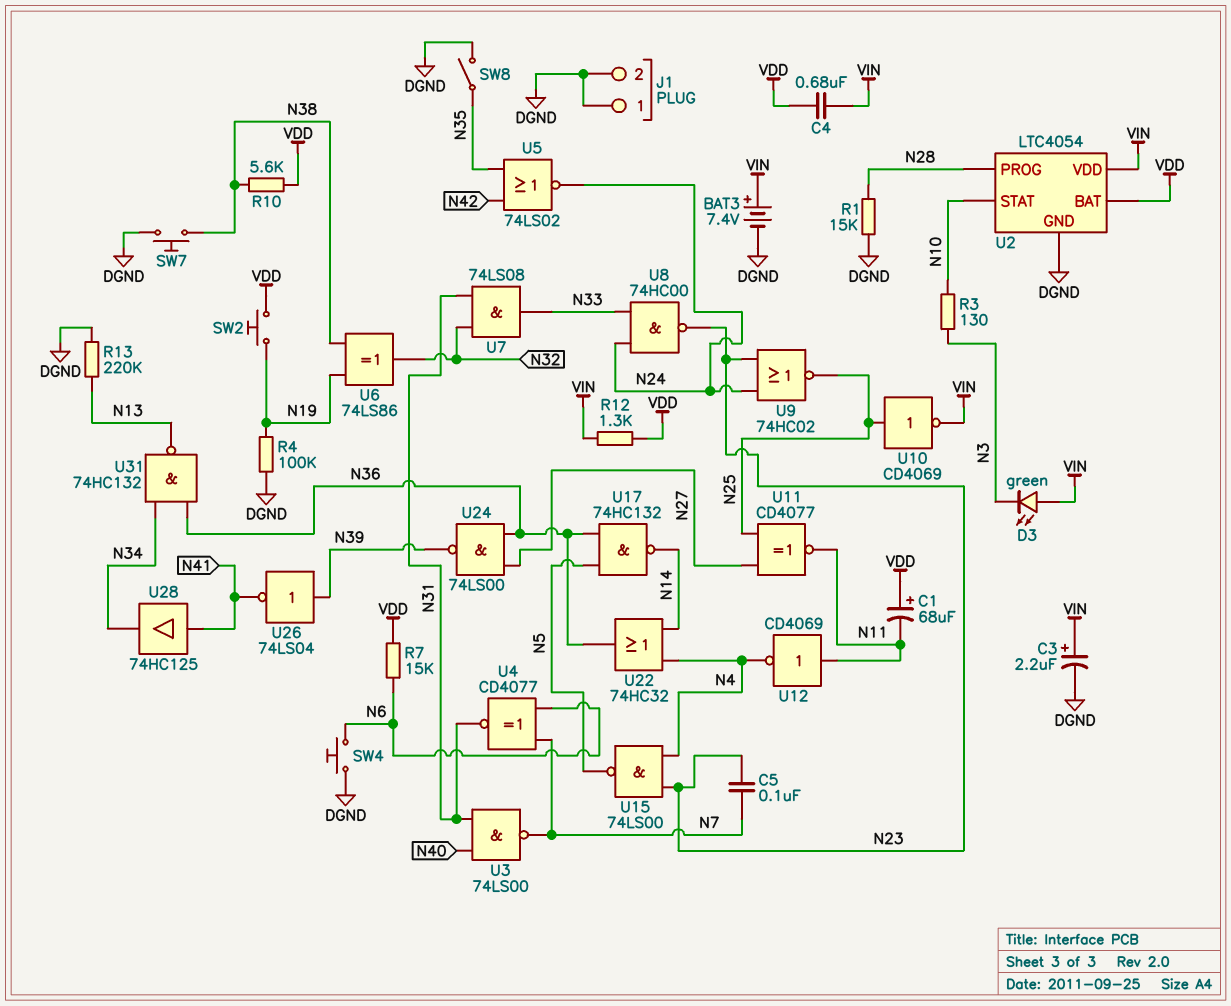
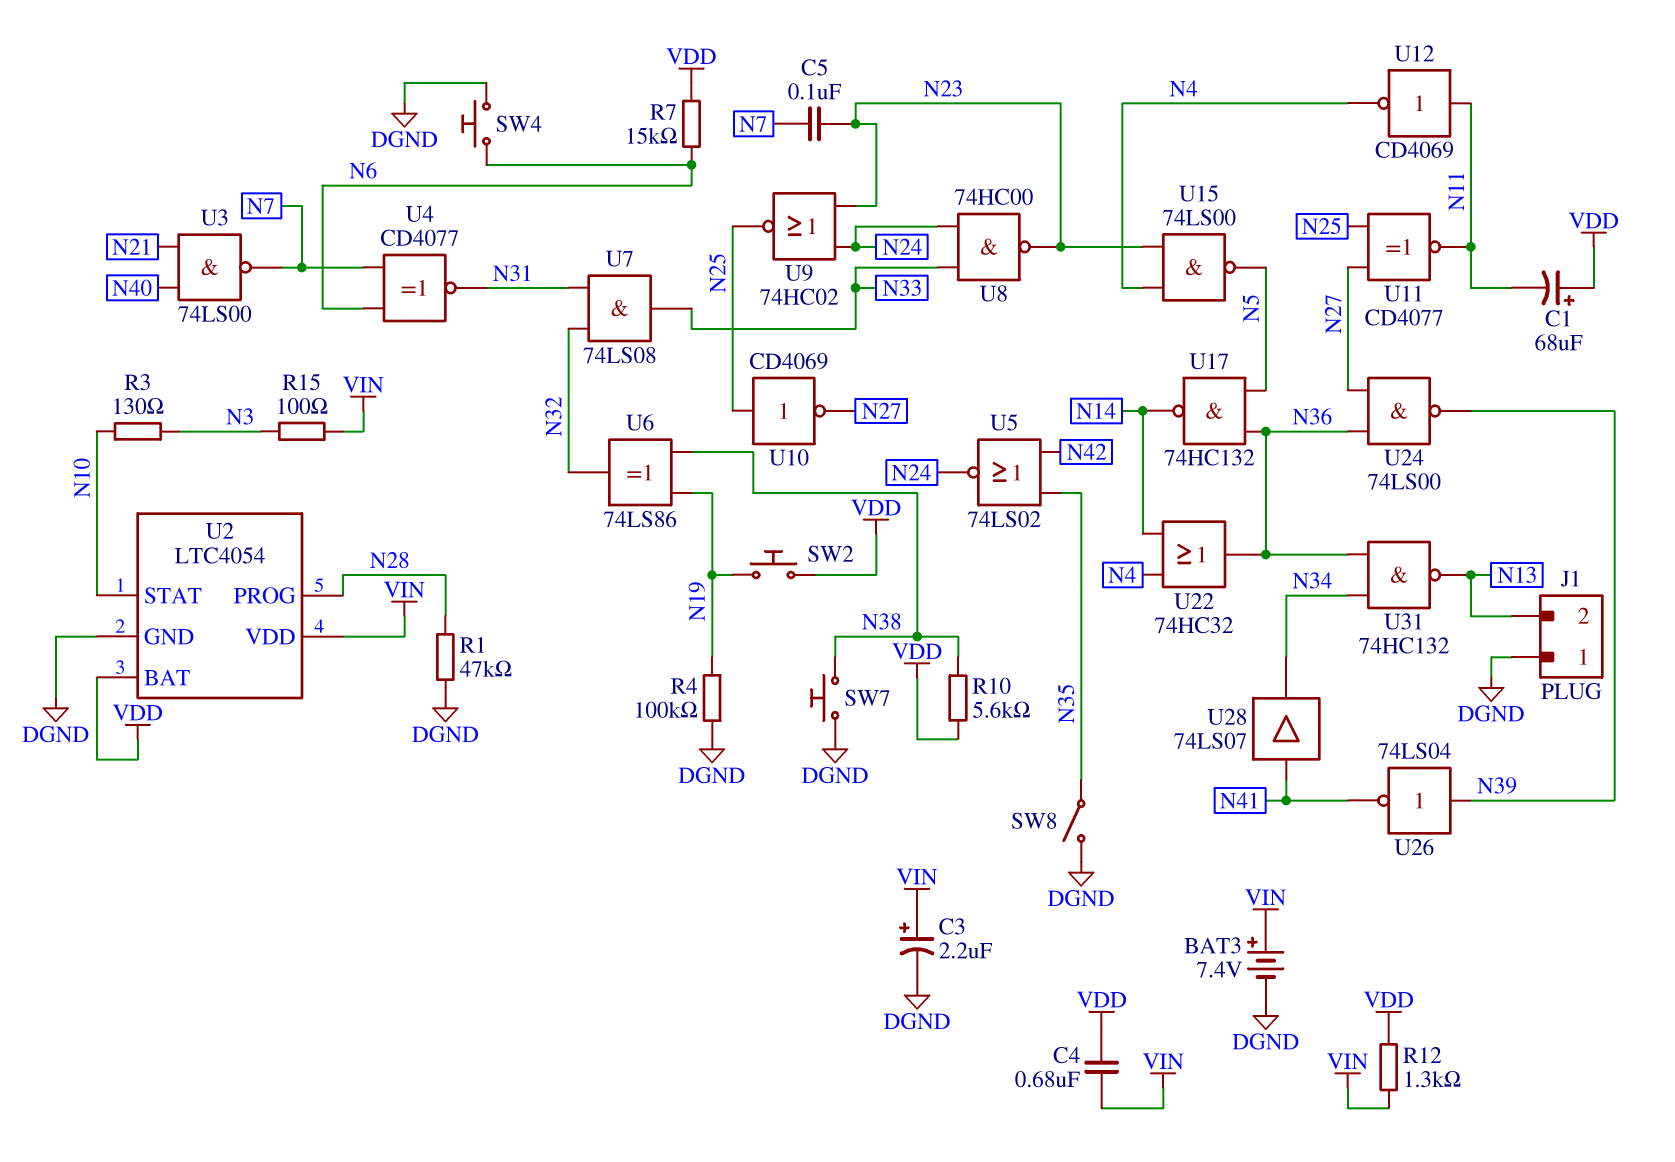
D3: LED green (A VIN, K N3) -> none
J1 pin 2: DGND -> N13
R1: 15k (DGND, N28) -> 47k (DGND, N28)
R13: 220k (DGND, N13) -> none
R15: none -> 100 (N3, VIN)
U3: NAND 74LS00 (in N31, in N40, out N7) -> NAND 74LS00 (in N21, in N40, out N7)
U10: NOT CD4069 (in N25, out VIN) -> NOT CD4069 (in N25, out N27)
U28: buffer 74HC125 (in N41, out N34) -> buffer 74LS07 (in N41, out N34)

